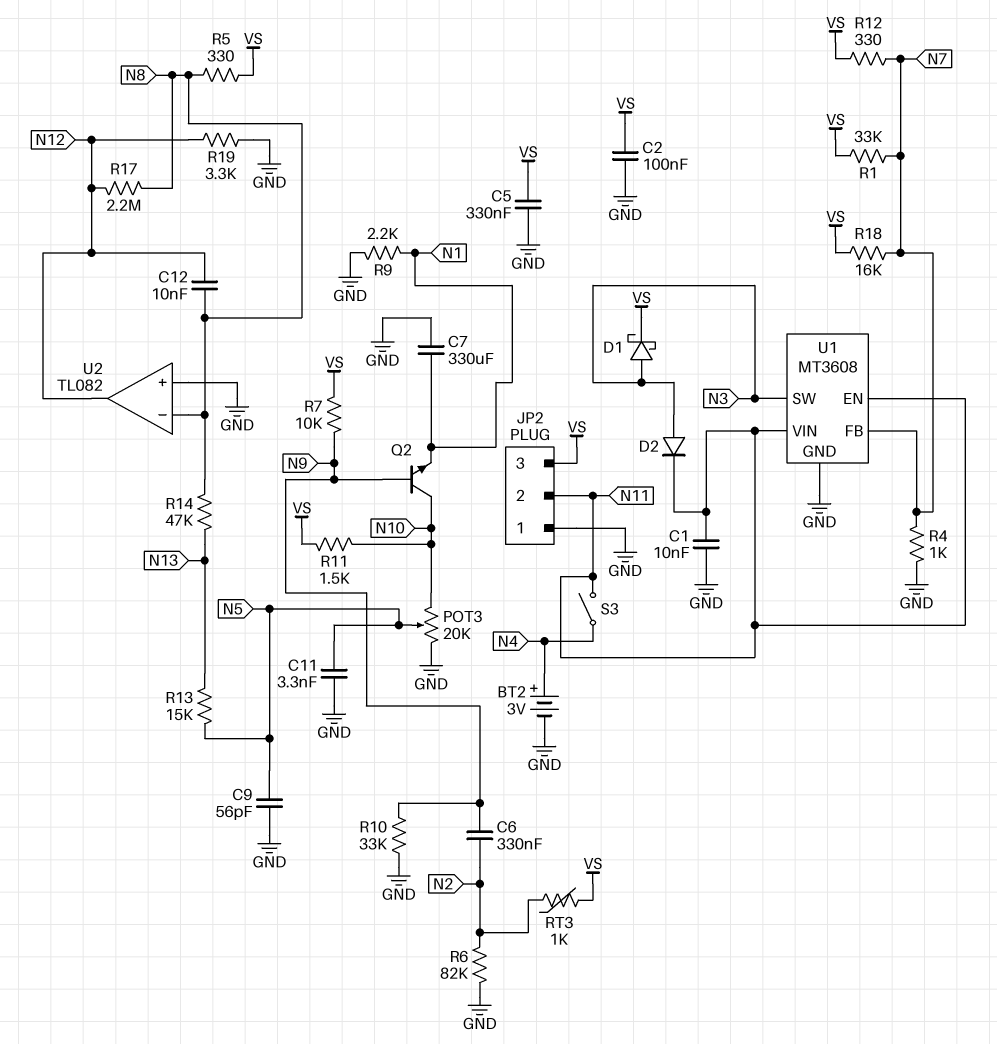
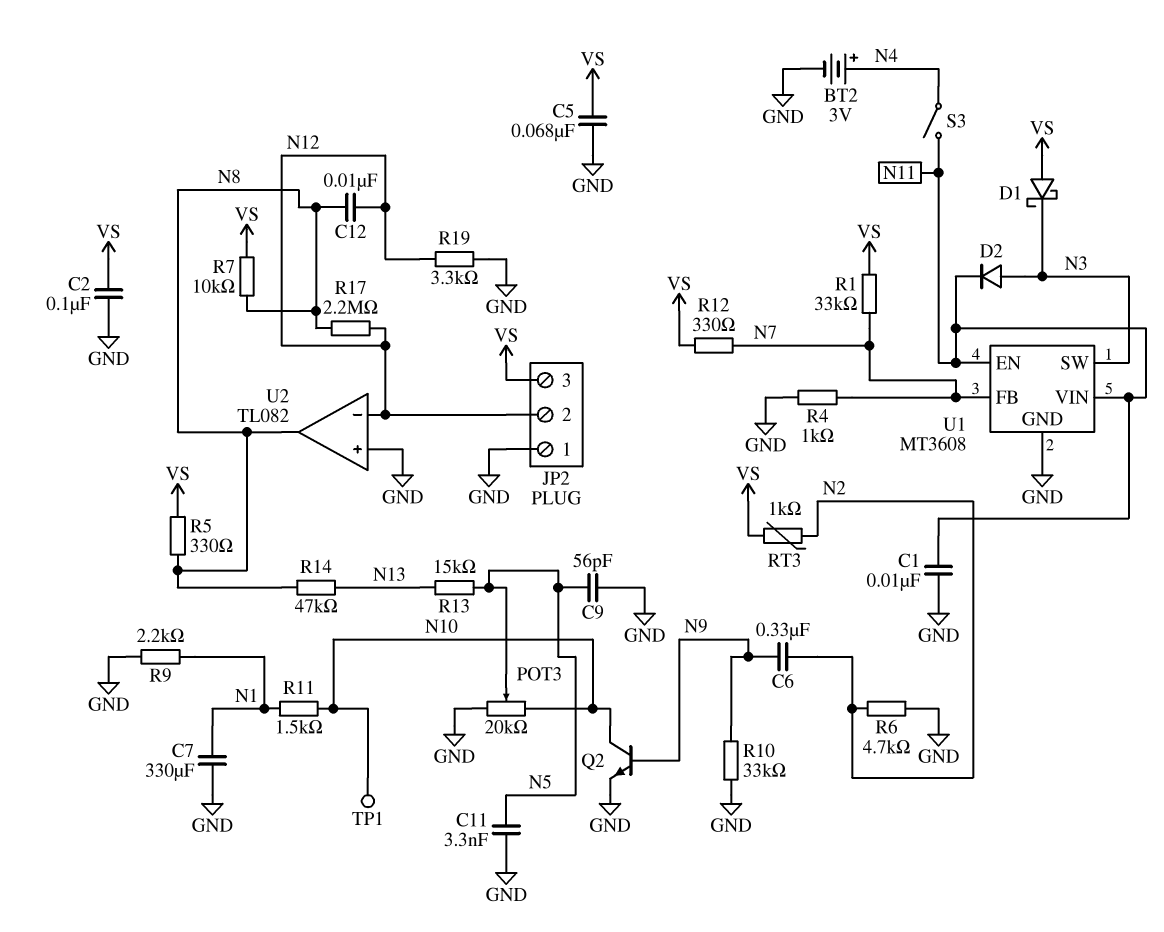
C5: 330nF (GND, VS) -> 68nF (GND, VS)
D1: schottky (A N3, K VS) -> schottky (A VS, K N3)
JP2 pin 2: N11 -> N12
Q2: NPN (B N9, C N10, E N1) -> NPN (B N9, C N10, E GND)
R6: 82k (GND, N2) -> 4.7k (GND, N2)
R7: 10k (N9, VS) -> 10k (N8, VS)
R11: 1.5k (N10, VS) -> 1.5k (N1, N10)
R18: 16k (N7, VS) -> none
TP1: none -> test point (N10)
U2 pin in-: N8 -> N12
U2 pin out: N12 -> N8

